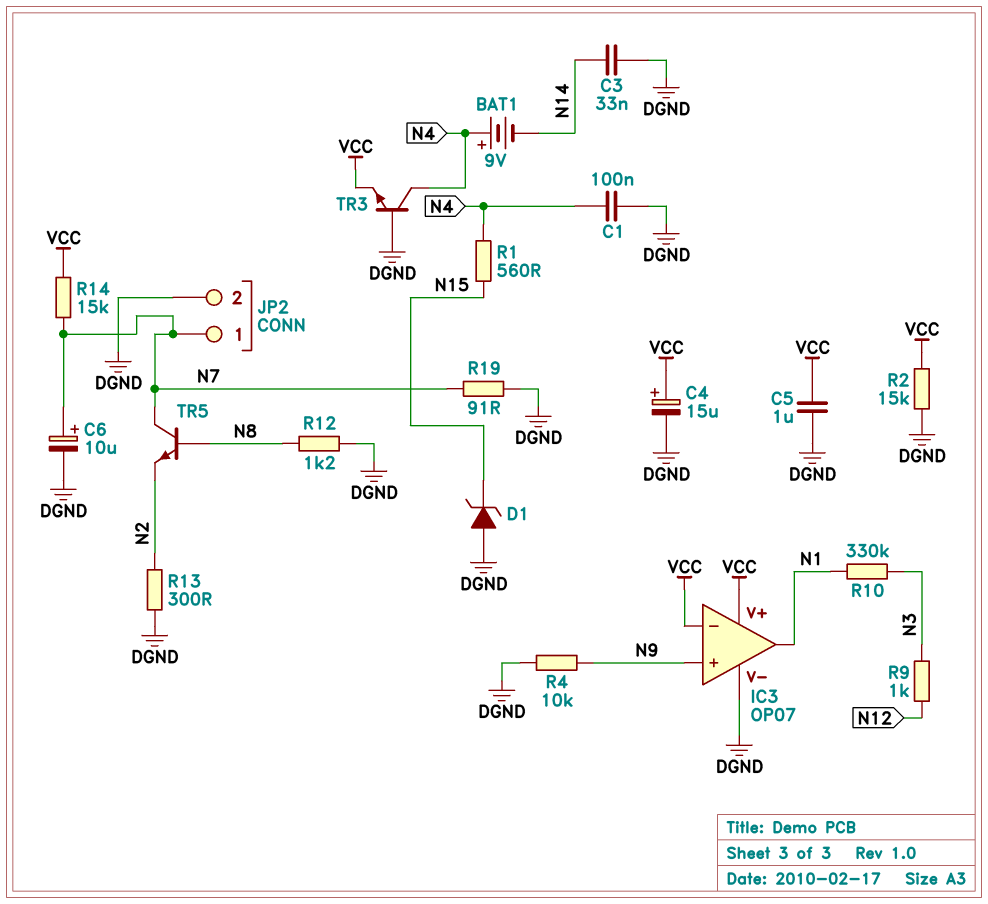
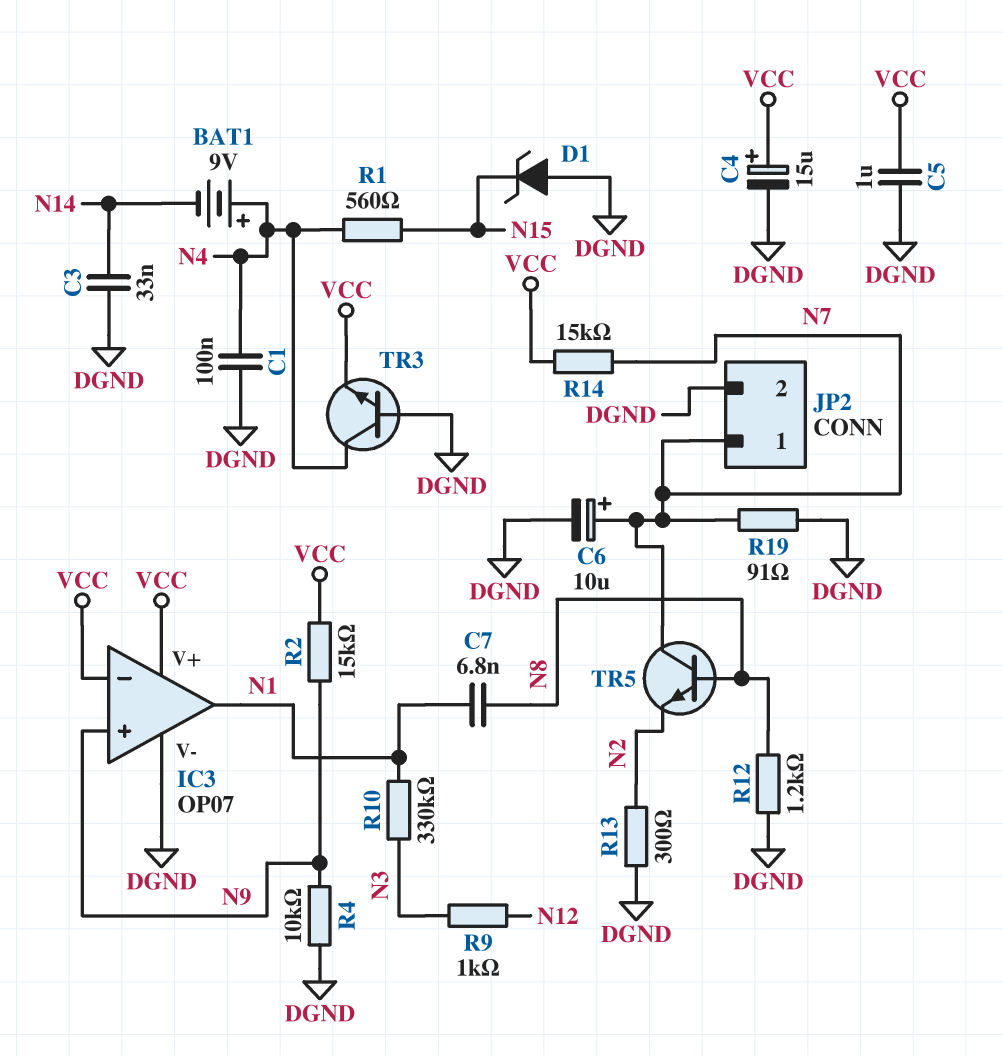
C7: none -> 6.8nF (N1, N8)
R2: 15k (DGND, VCC) -> 15k (N9, VCC)

